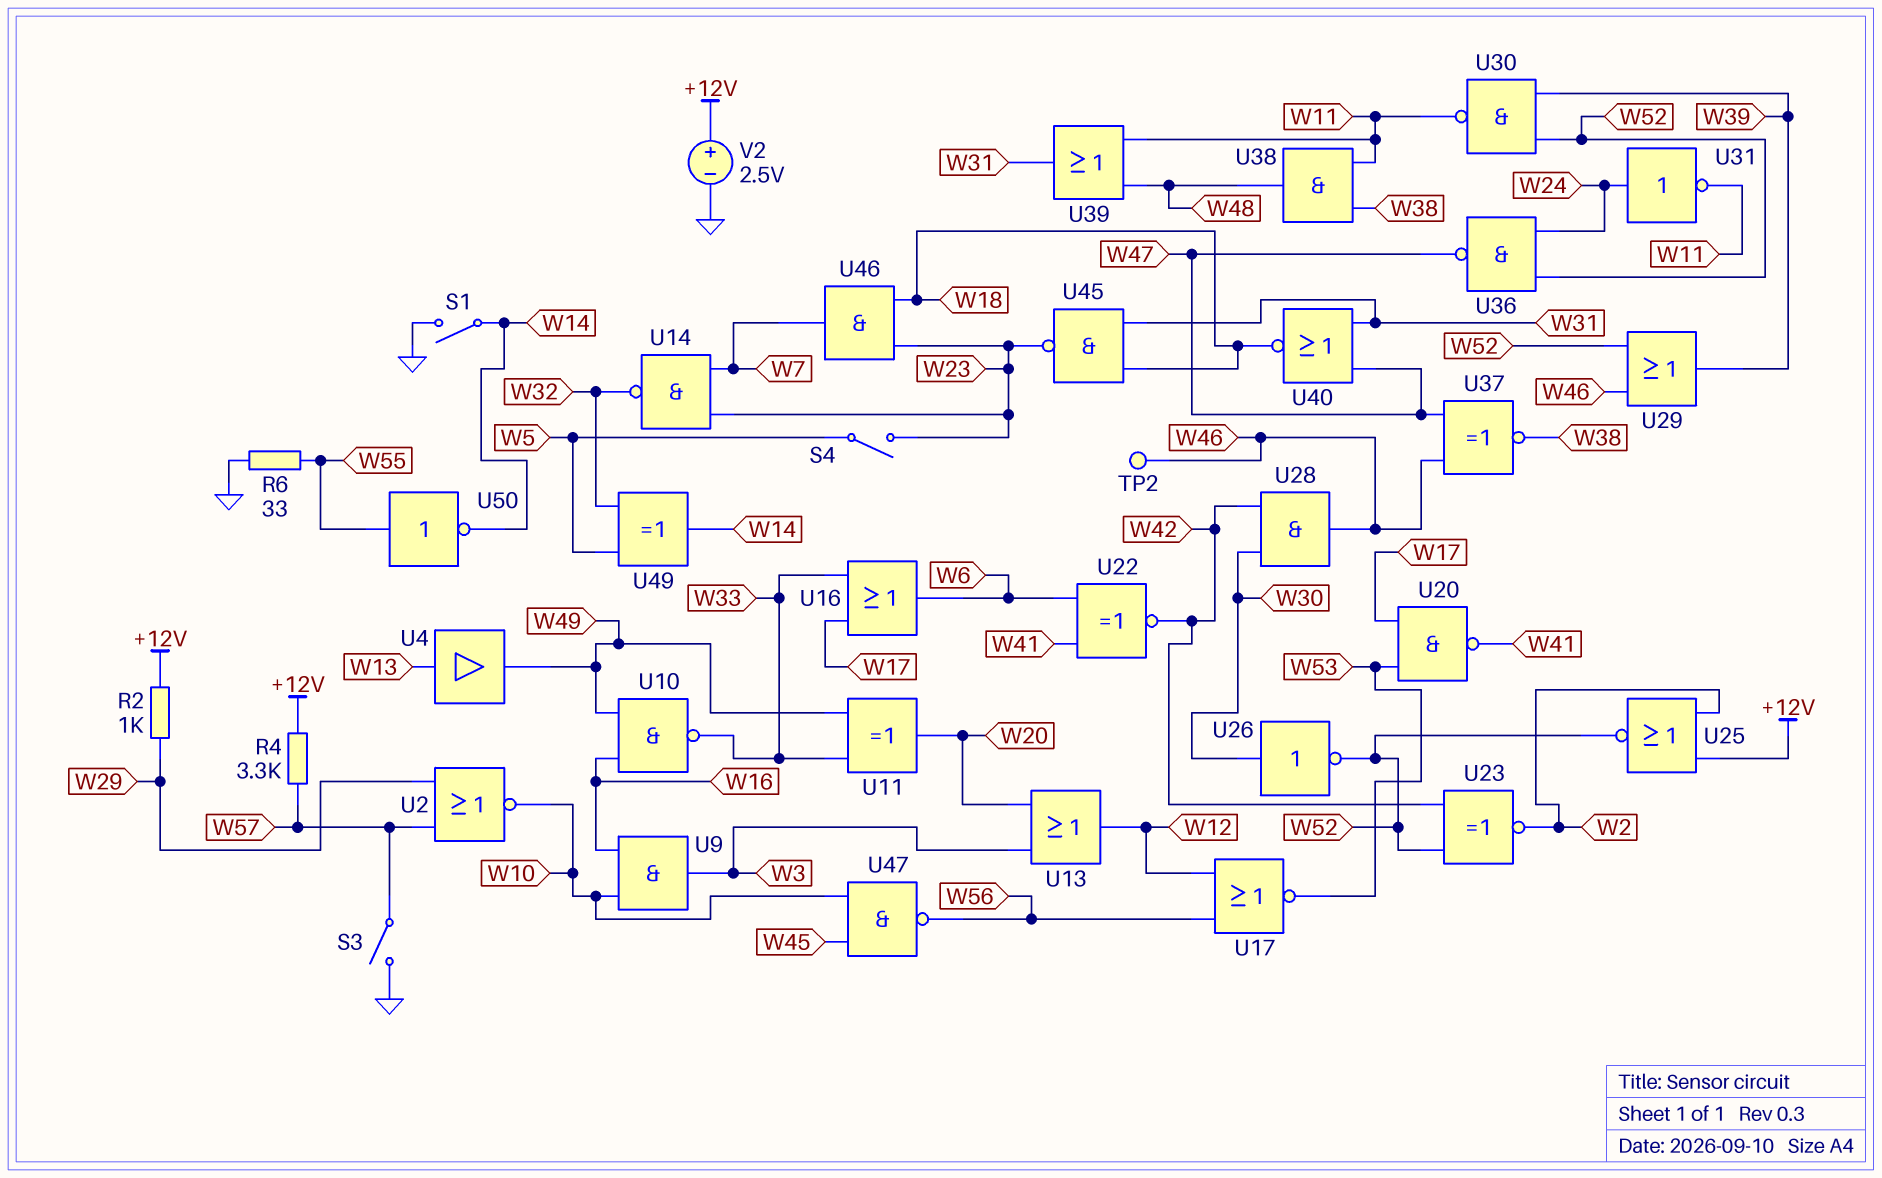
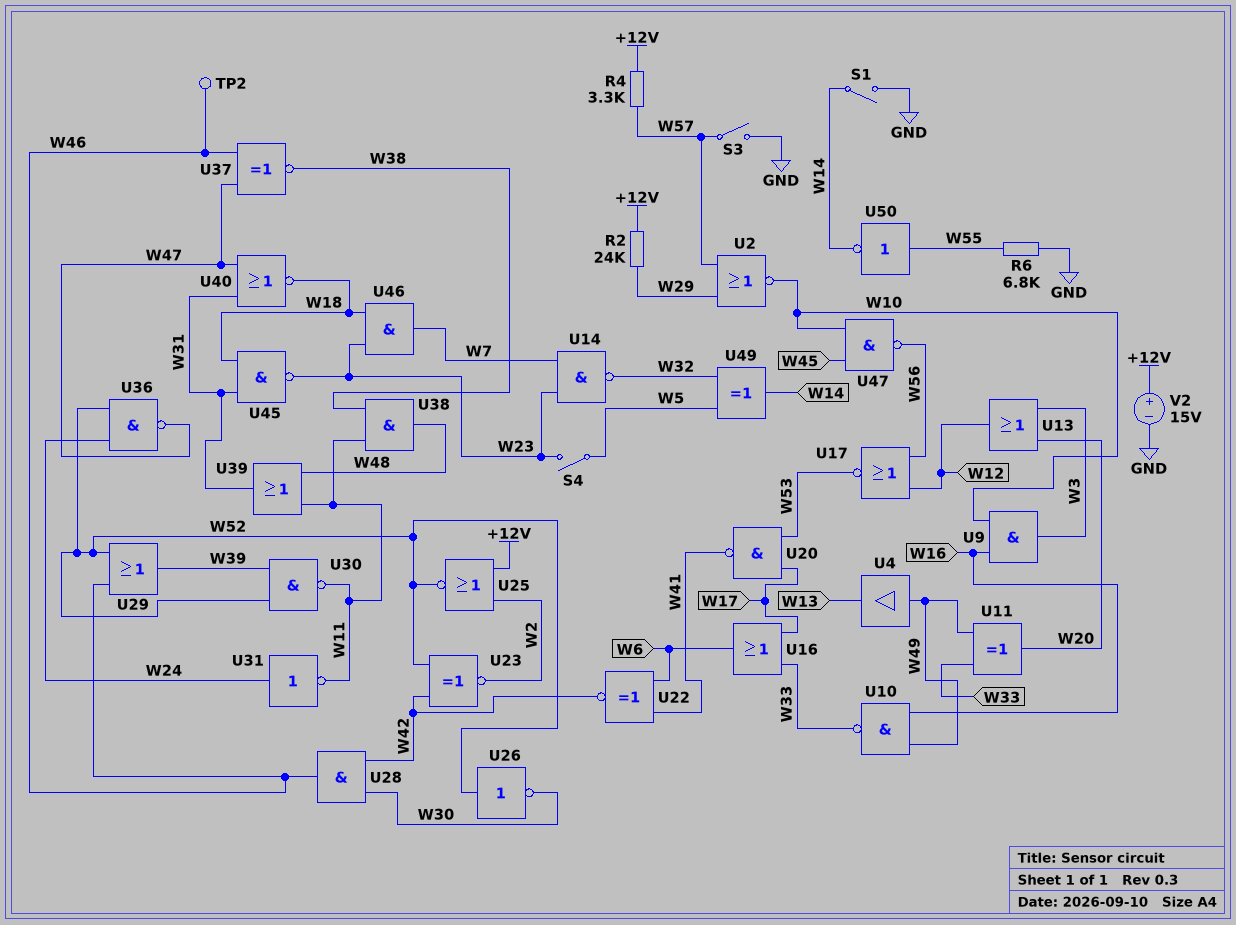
R2: 1k (+12V, W29) -> 24k (+12V, W29)
R6: 33 (GND, W55) -> 6.8k (GND, W55)
U4: buffer (in W13, out W49) -> buffer (in W49, out W13)
U26: NOT (in W30, out W52) -> NOT (in W52, out W30)
V2: 2.5V (plus +12V, minus GND) -> 15V (plus +12V, minus GND)

